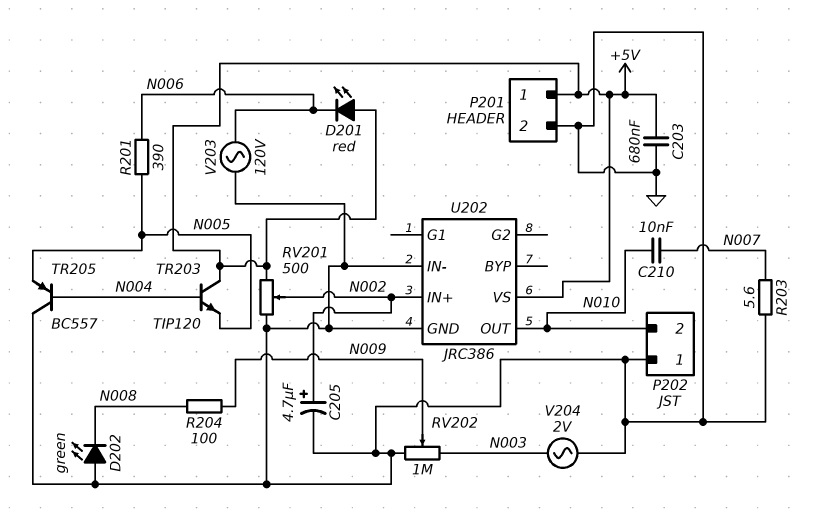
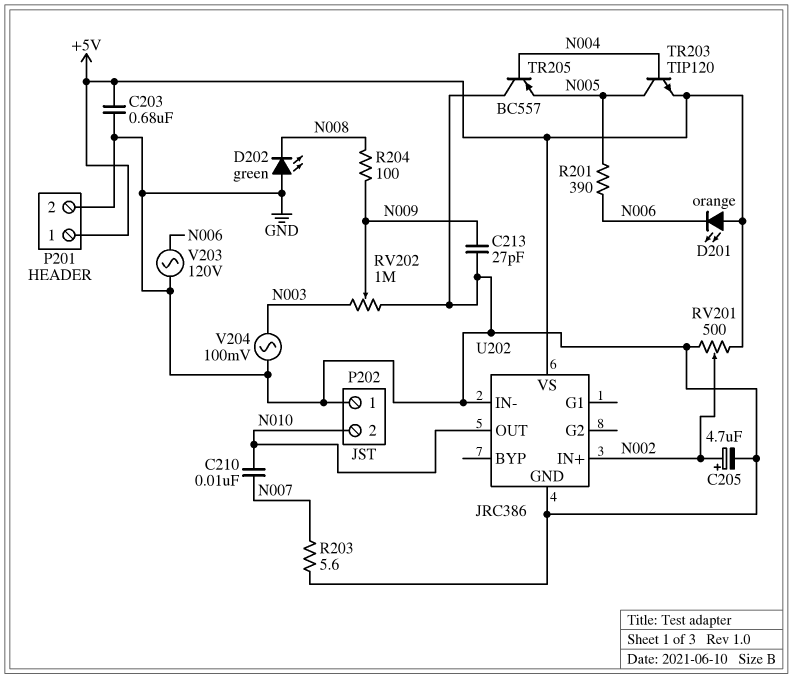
C213: none -> 27pF (GND, N009)
D201: LED red (A +5V, K N006) -> LED orange (A +5V, K N006)
TR203: NPN TIP120 (B N004, C +5V, E N005) -> NPN TIP120 (B N004, C N005, E +5V)
V204: AC 2V (GND, N003) -> AC 100mV (GND, N003)

